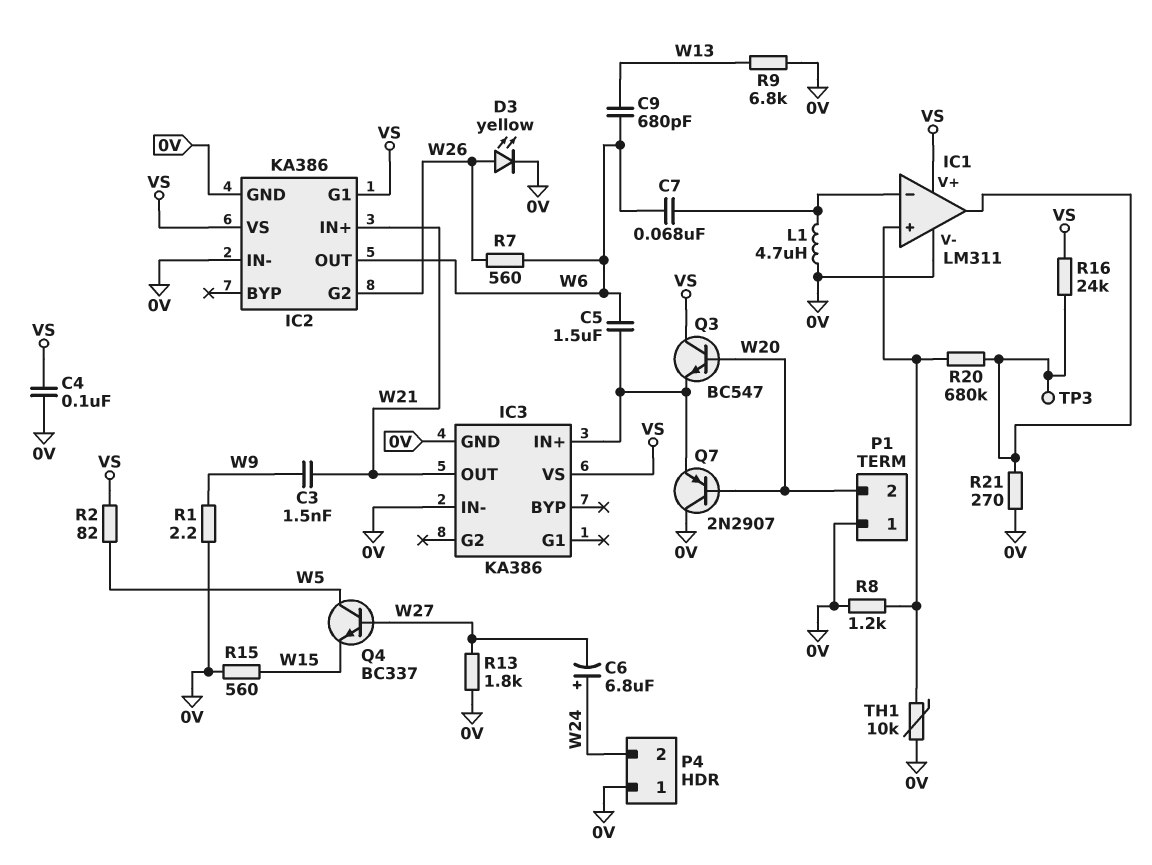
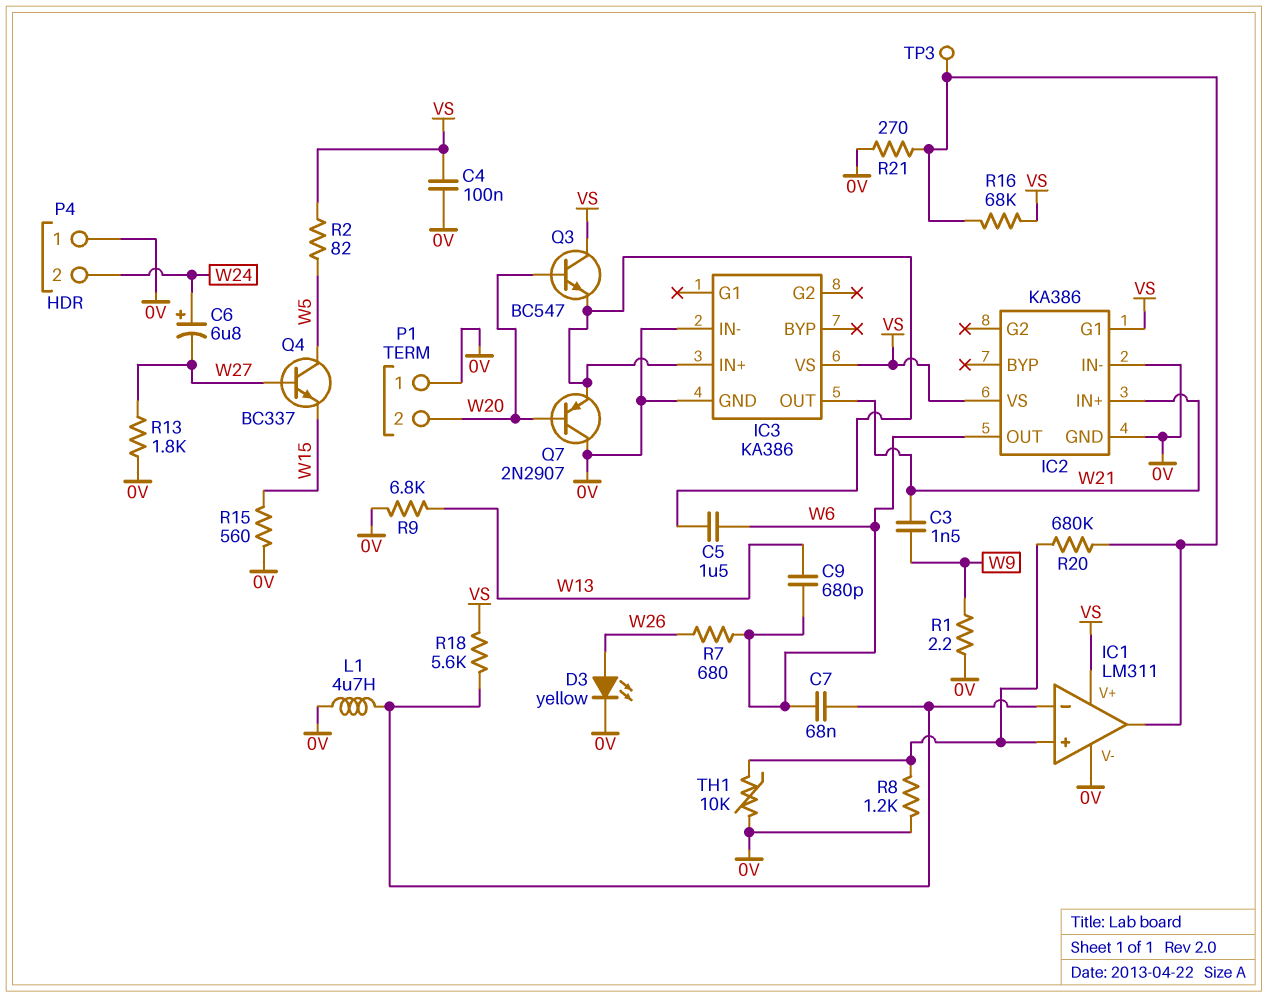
IC2 pin G2: W26 -> none
R7: 560 (W6, W26) -> 680 (W6, W26)
R16: 24k (IC1/out, VS) -> 68k (IC1/out, VS)
R18: none -> 5.6k (IC1/in-, VS)

